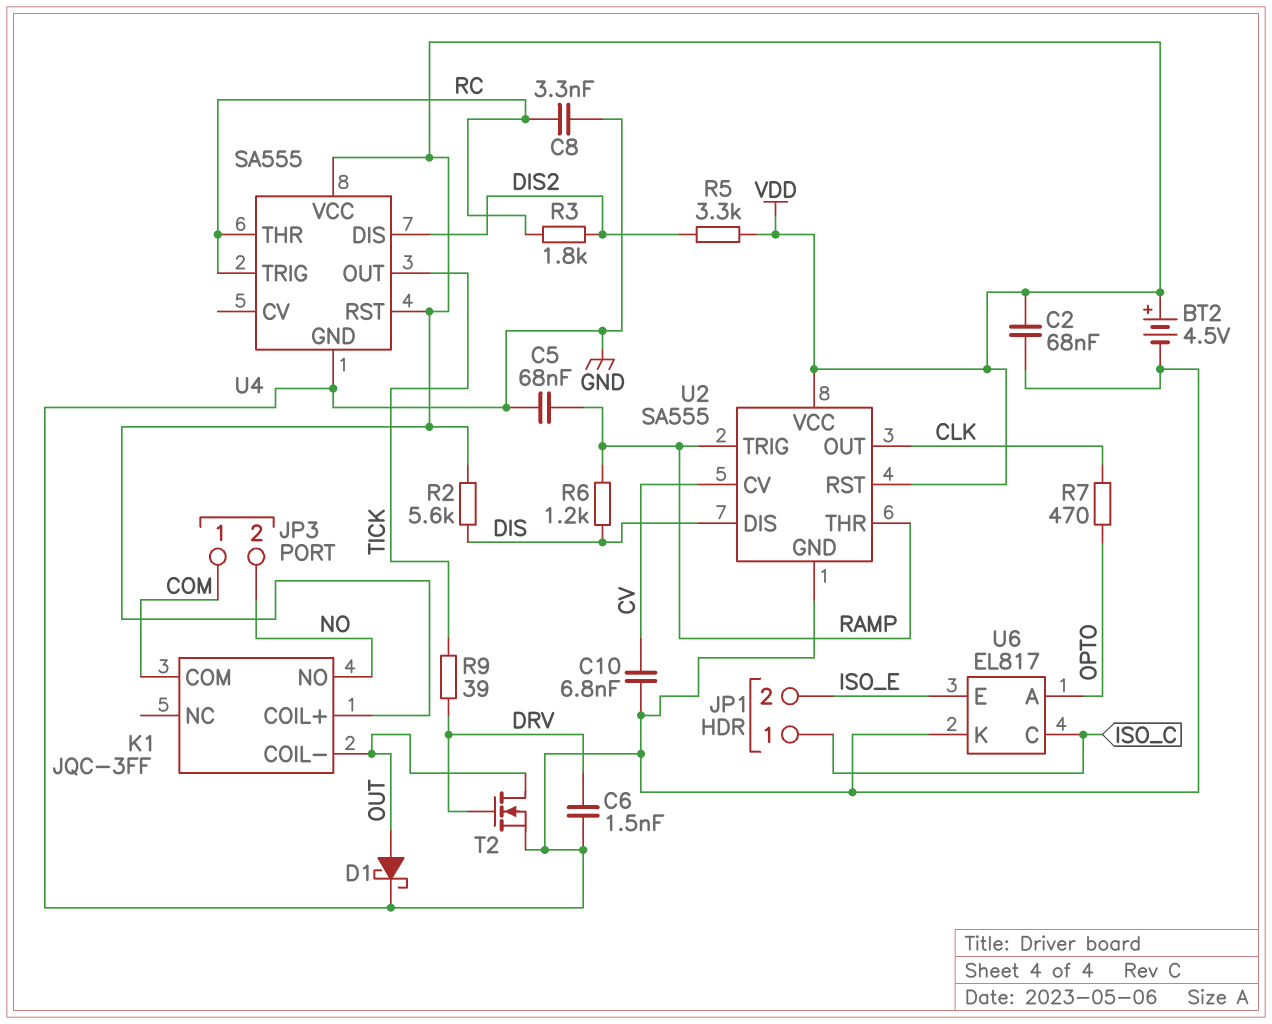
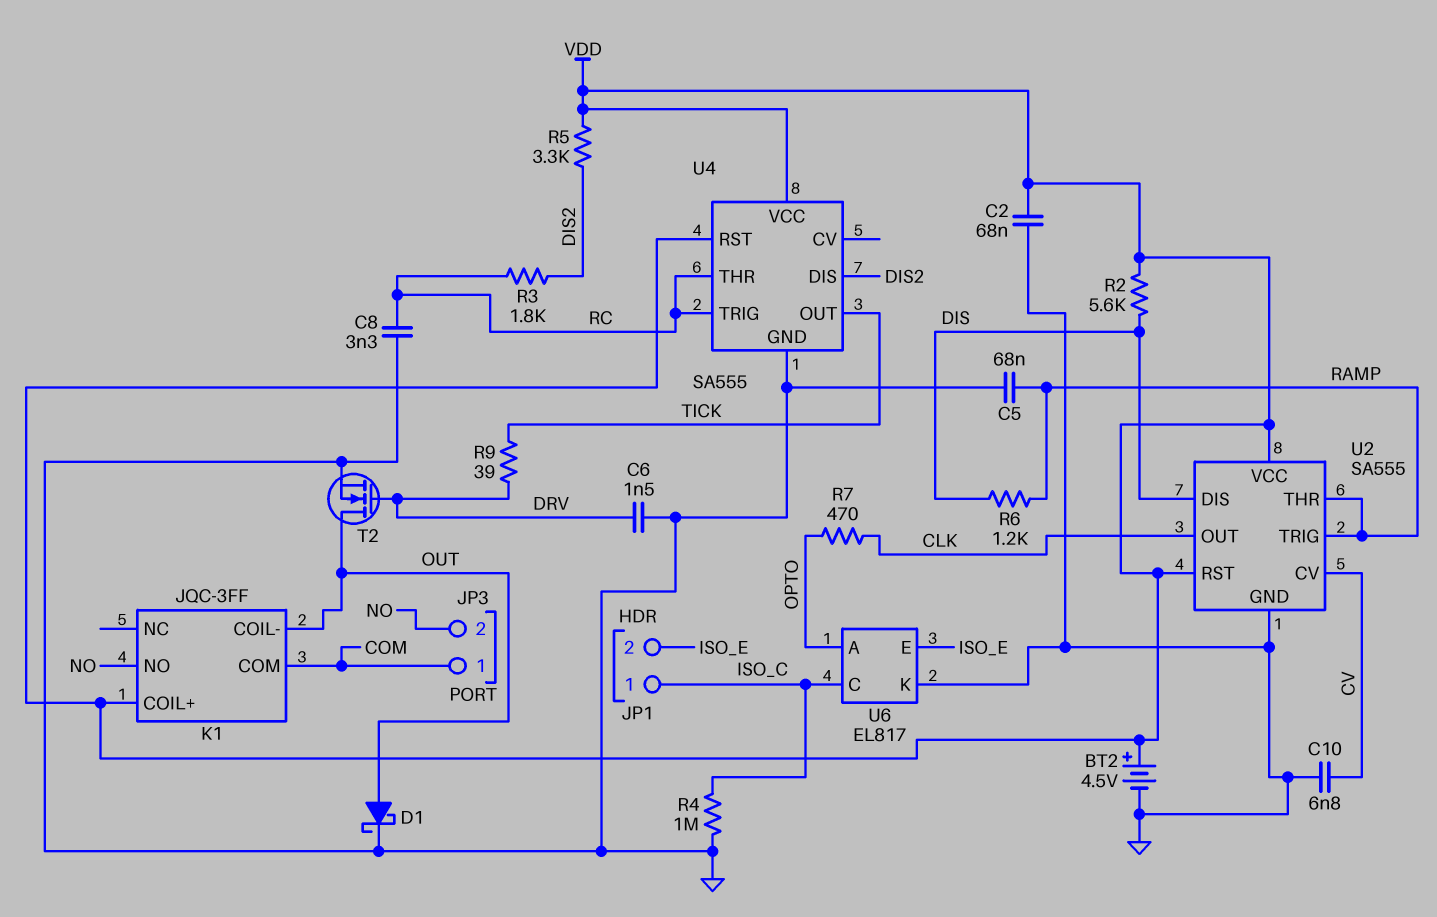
R4: none -> 1M (GND, ISO_C)

